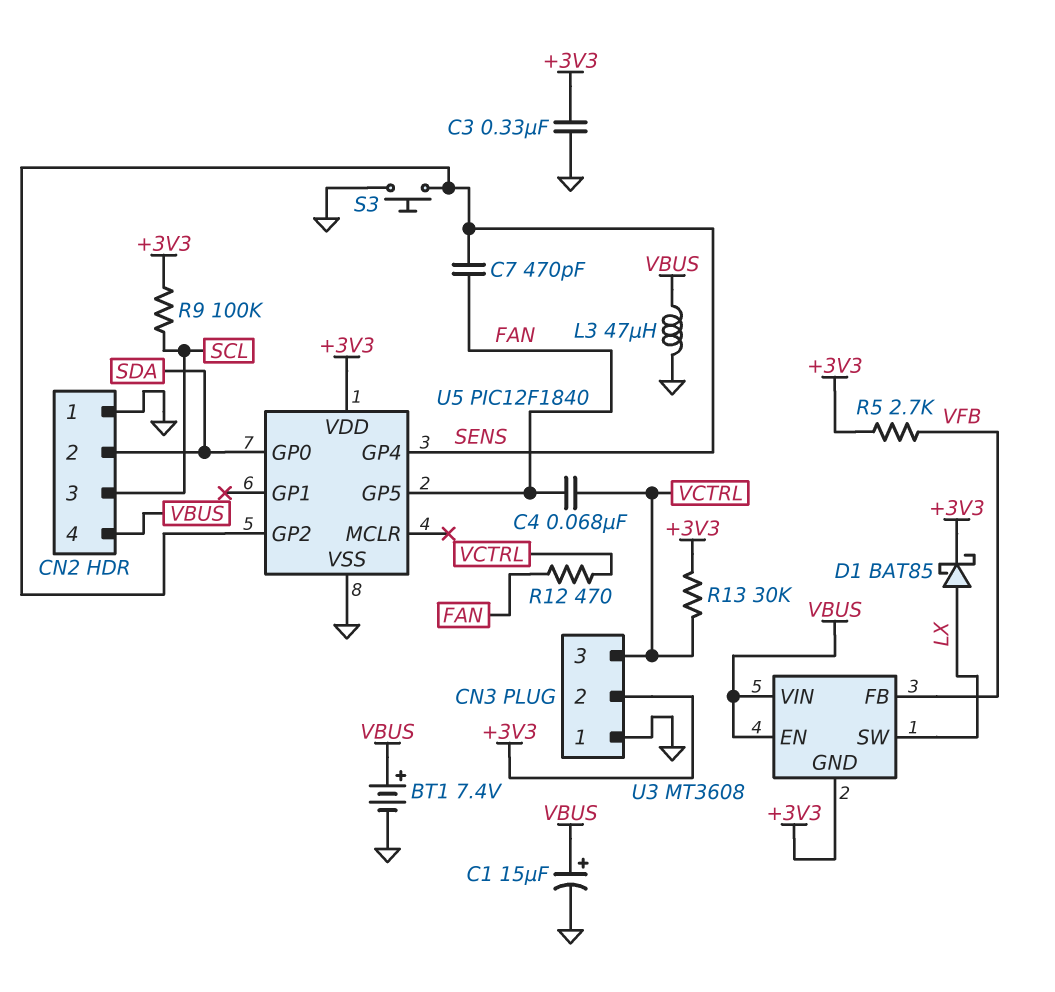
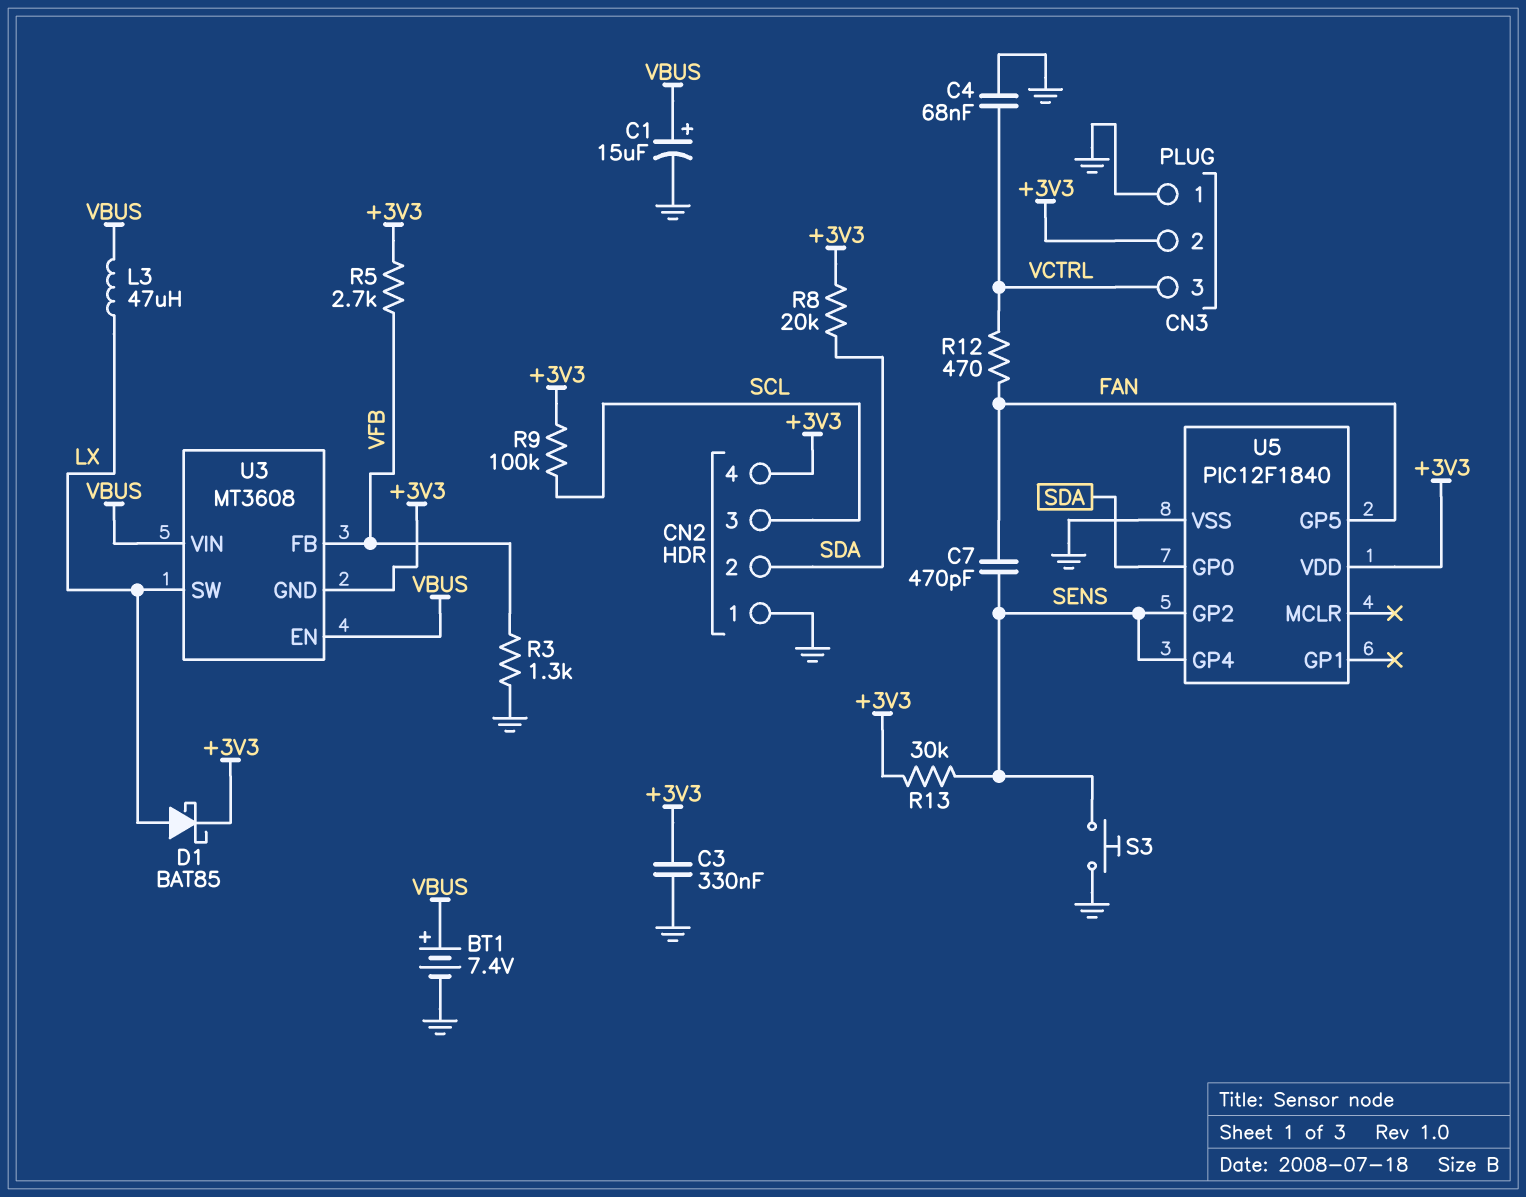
C4: 68nF (FAN, VCTRL) -> 68nF (GND, VCTRL)
CN2 pin 4: VBUS -> +3V3
L3: 47uH (GND, VBUS) -> 47uH (LX, VBUS)
R3: none -> 1.3k (GND, VFB)
R8: none -> 20k (+3V3, SDA)
R13: 30k (+3V3, VCTRL) -> 30k (+3V3, SENS)

